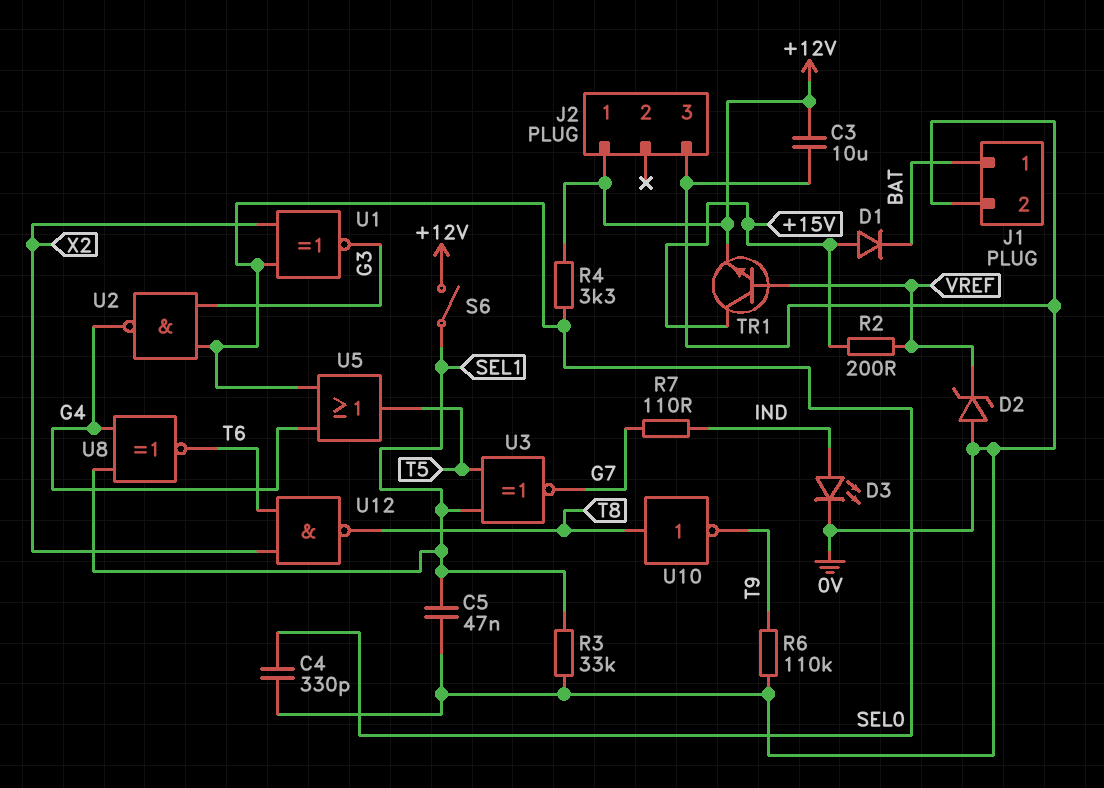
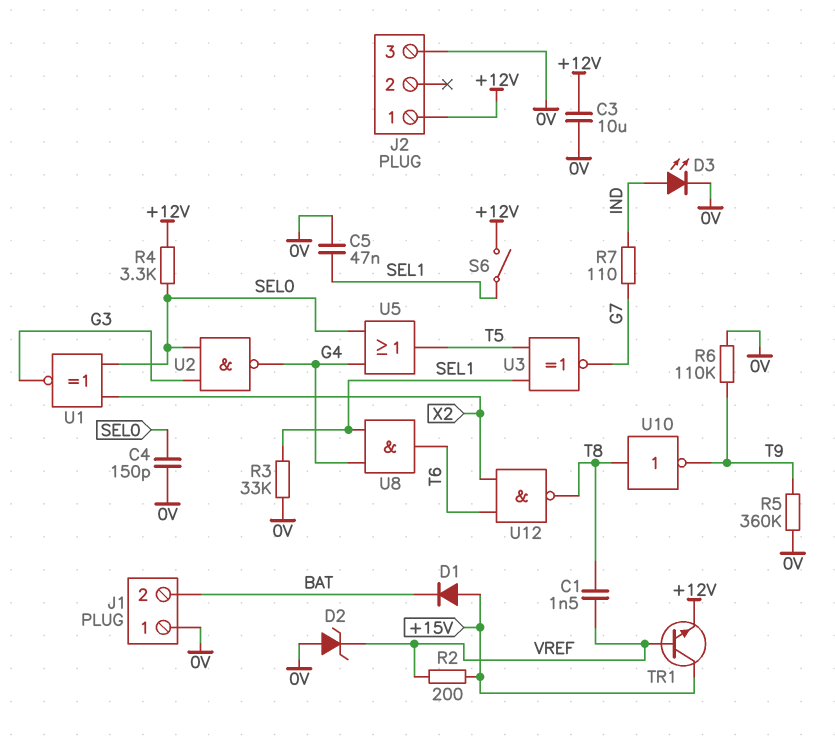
C1: none -> 1.5nF (T8, VREF)
C4: 330pF (0V, SEL0) -> 150pF (0V, SEL0)
J1 pin 1: BAT -> 0V
J1 pin 2: 0V -> BAT
R5: none -> 360k (0V, T9)
U8: XNOR (in G4, in SEL1, out T6) -> AND (in G4, in SEL1, out T6)

